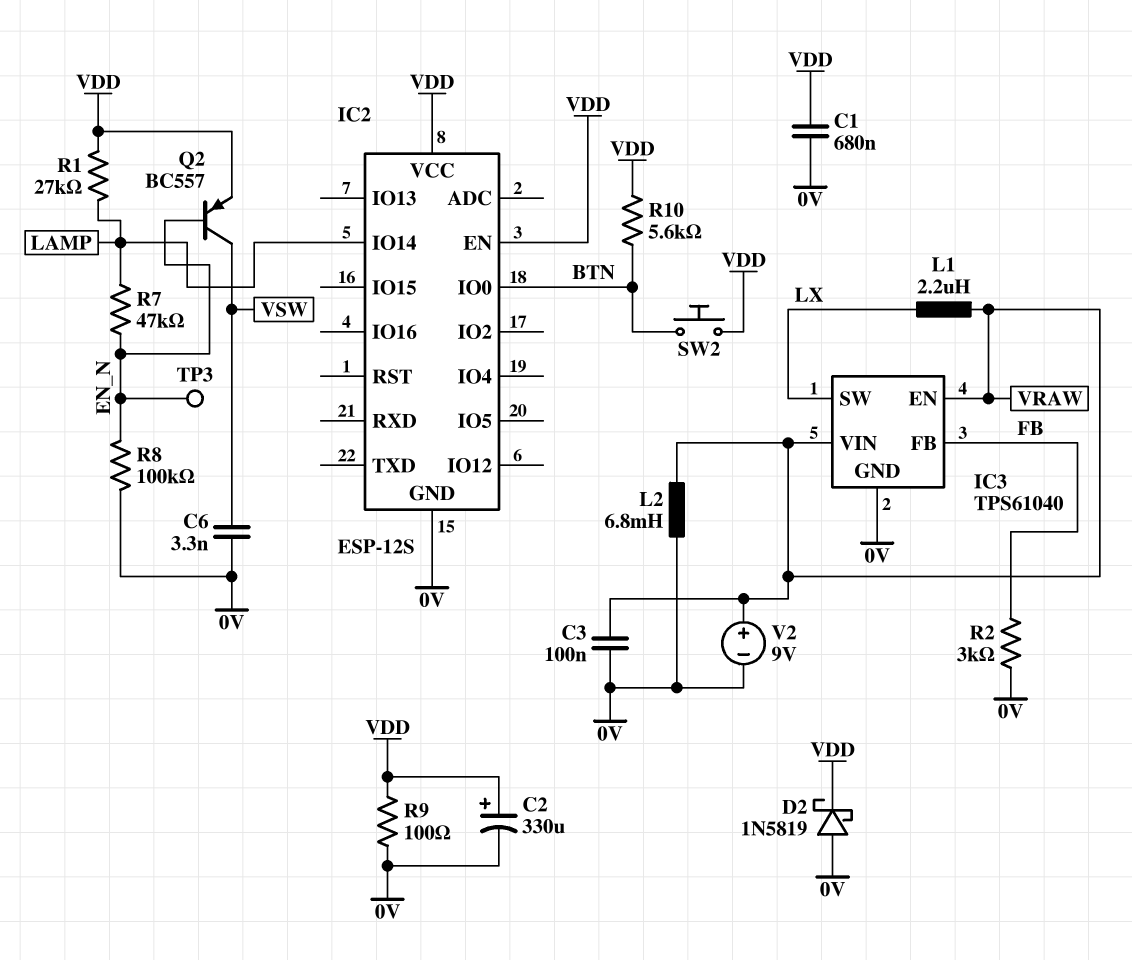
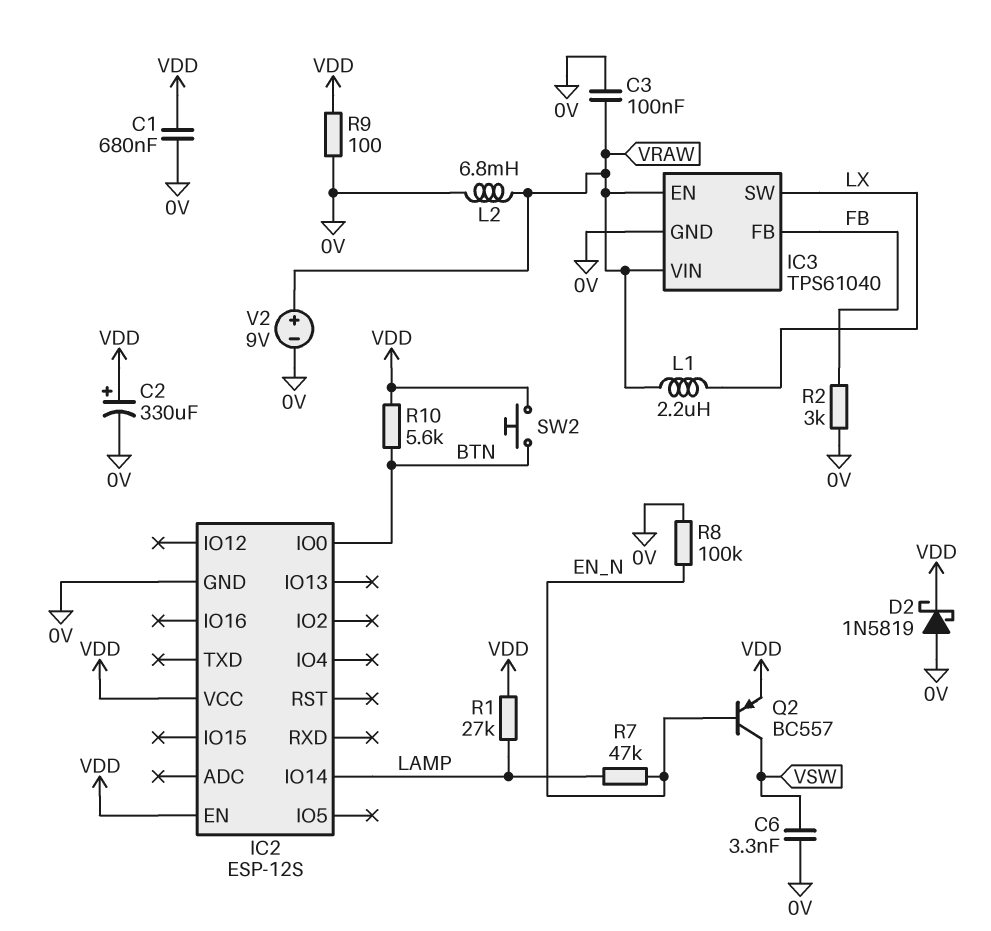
TP3: test point (EN_N) -> none

